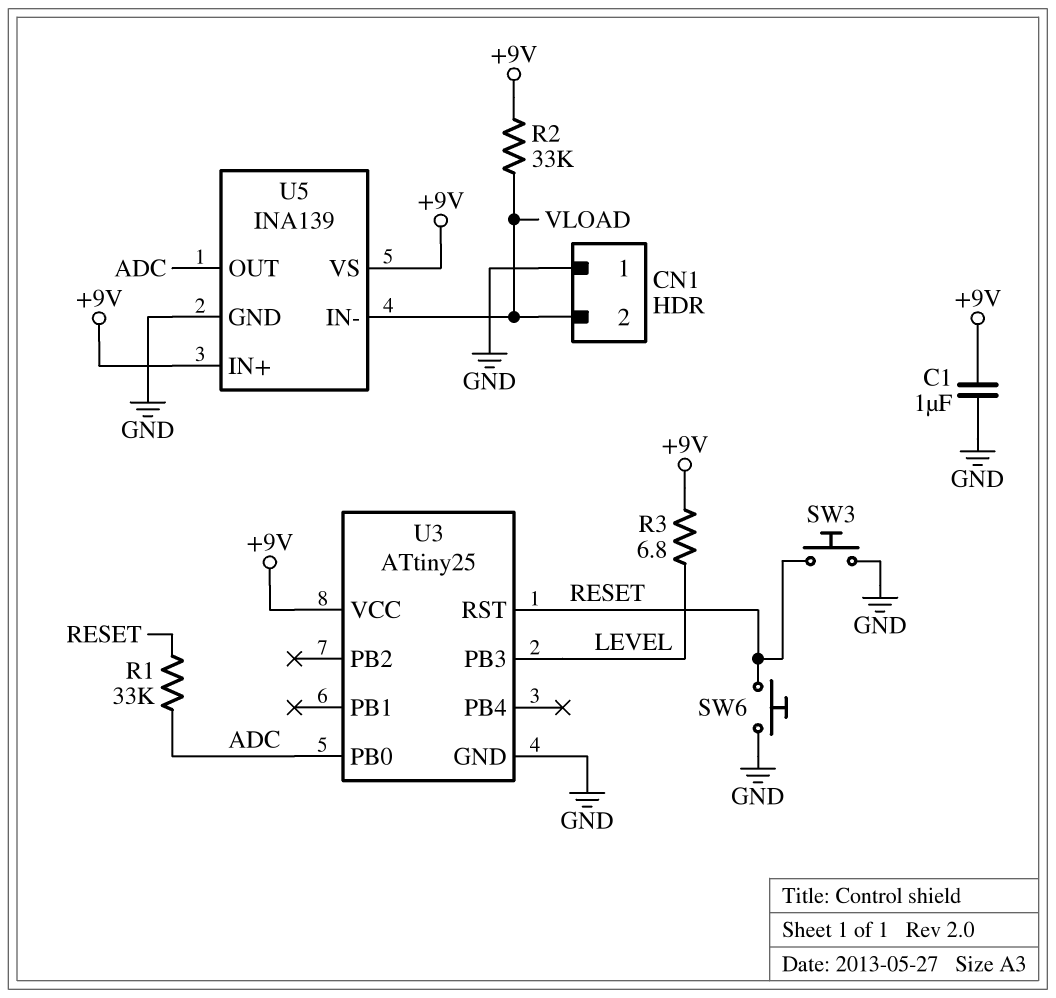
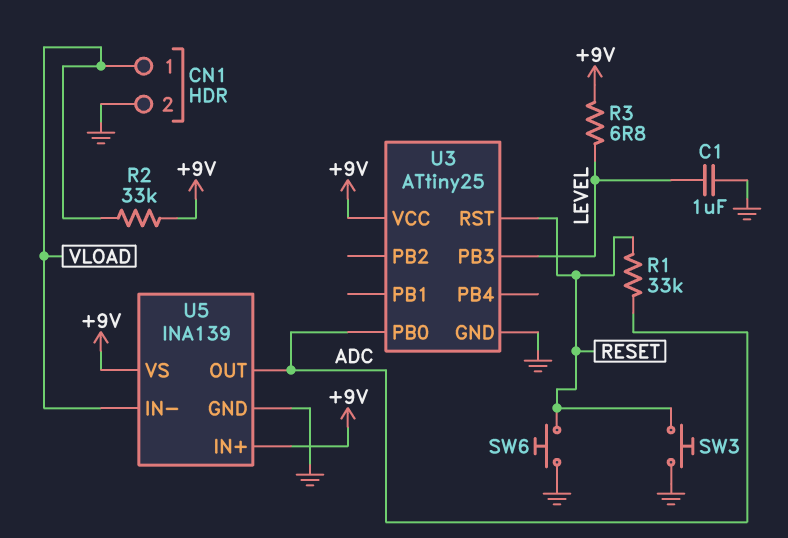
C1: 1uF (+9V, GND) -> 1uF (GND, LEVEL)
CN1 pin 1: GND -> VLOAD
CN1 pin 2: VLOAD -> GND

